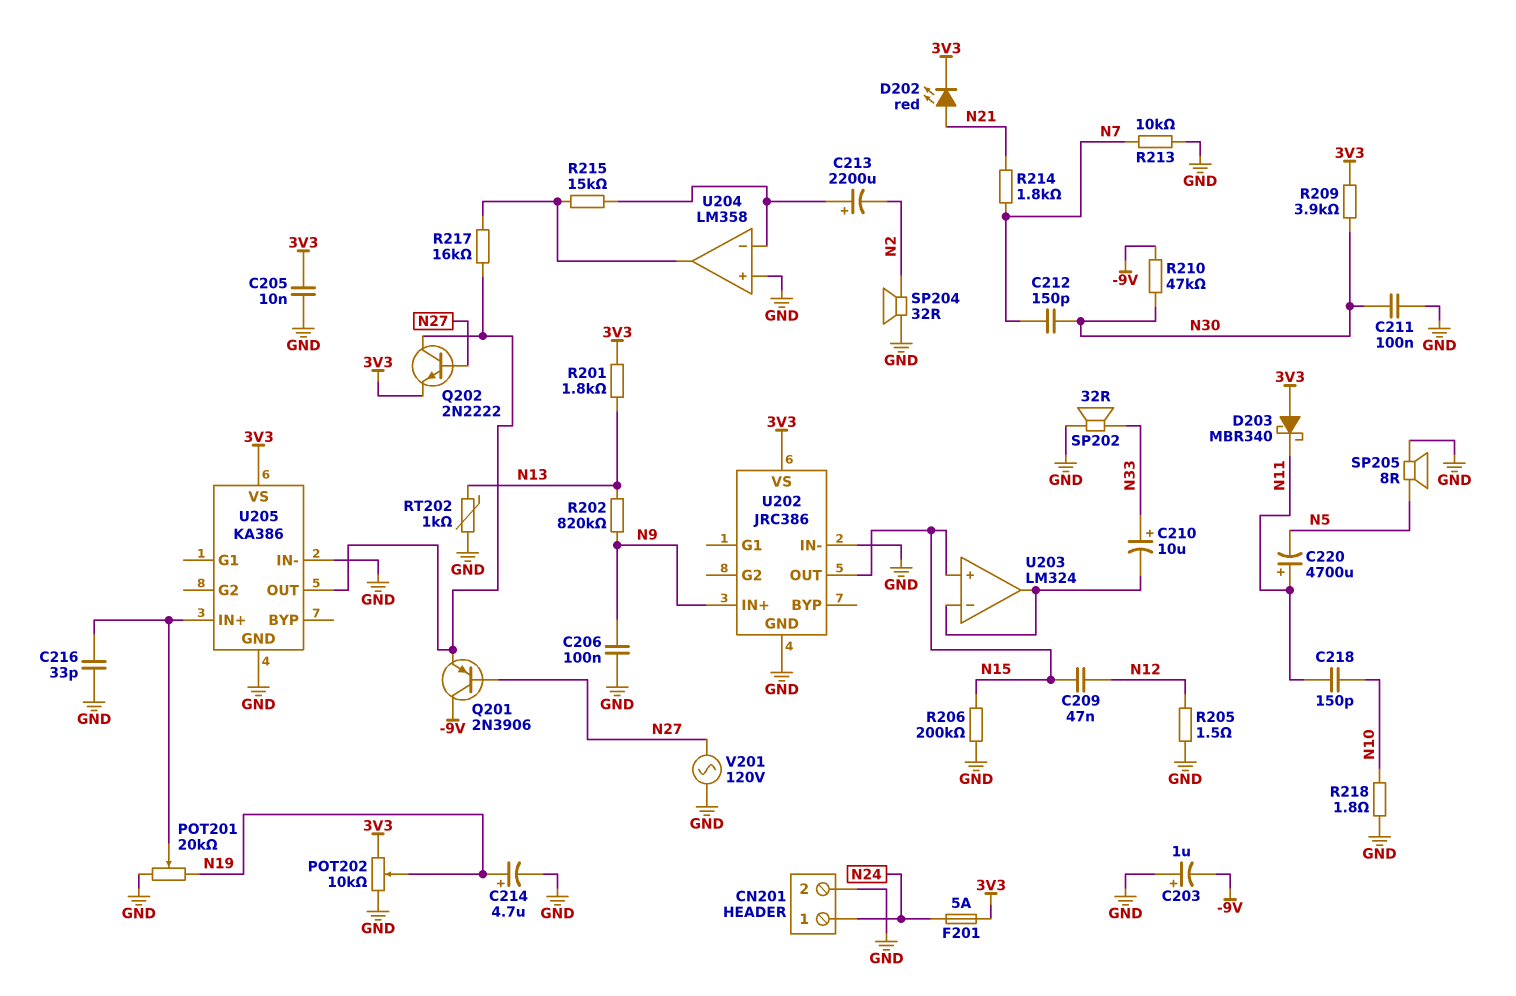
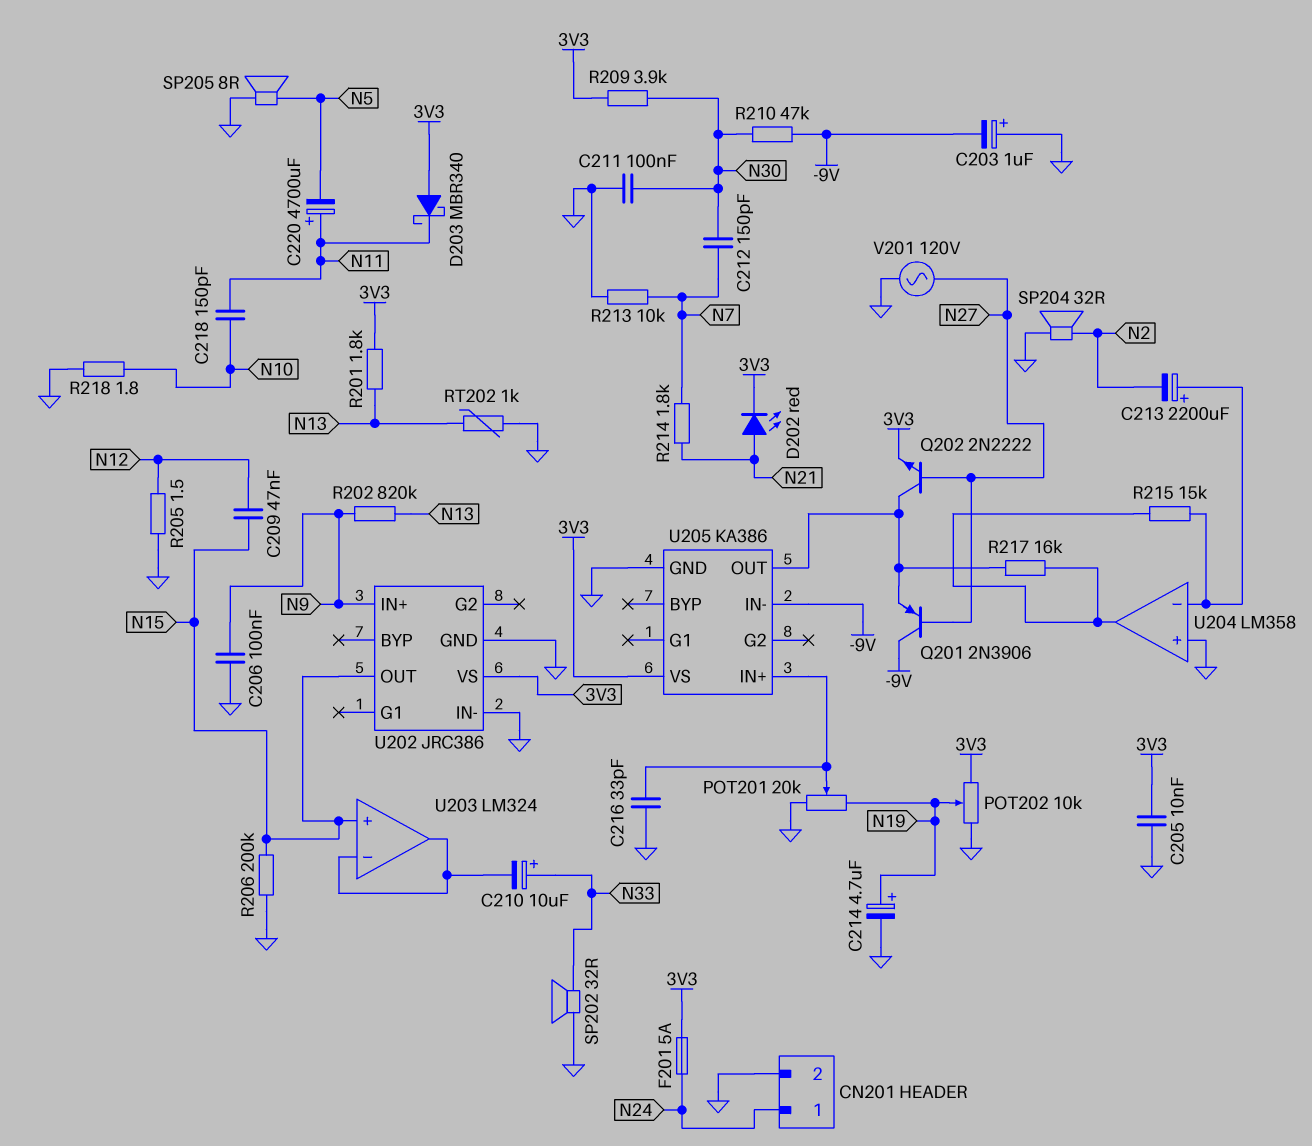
U205 pin IN-: GND -> -9V

